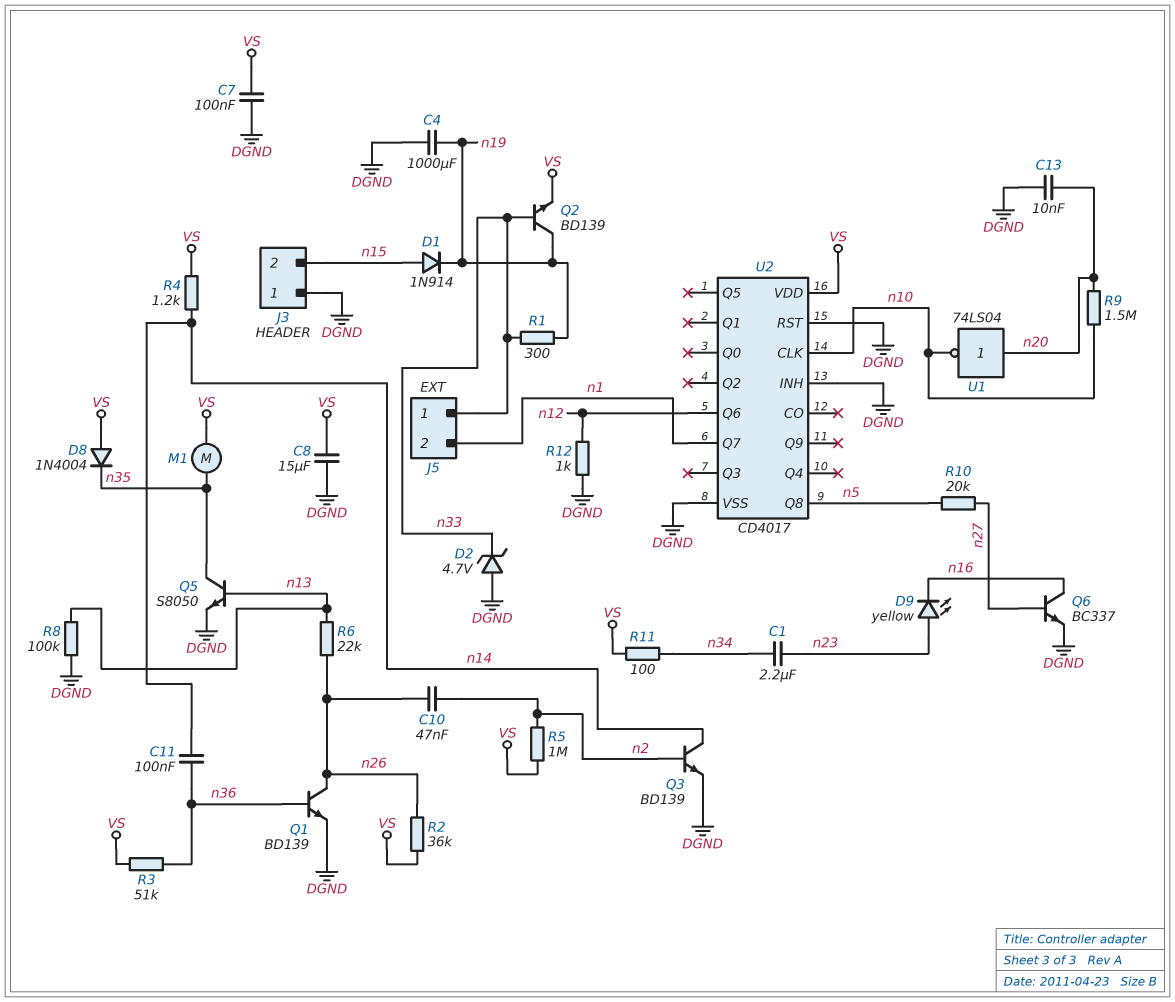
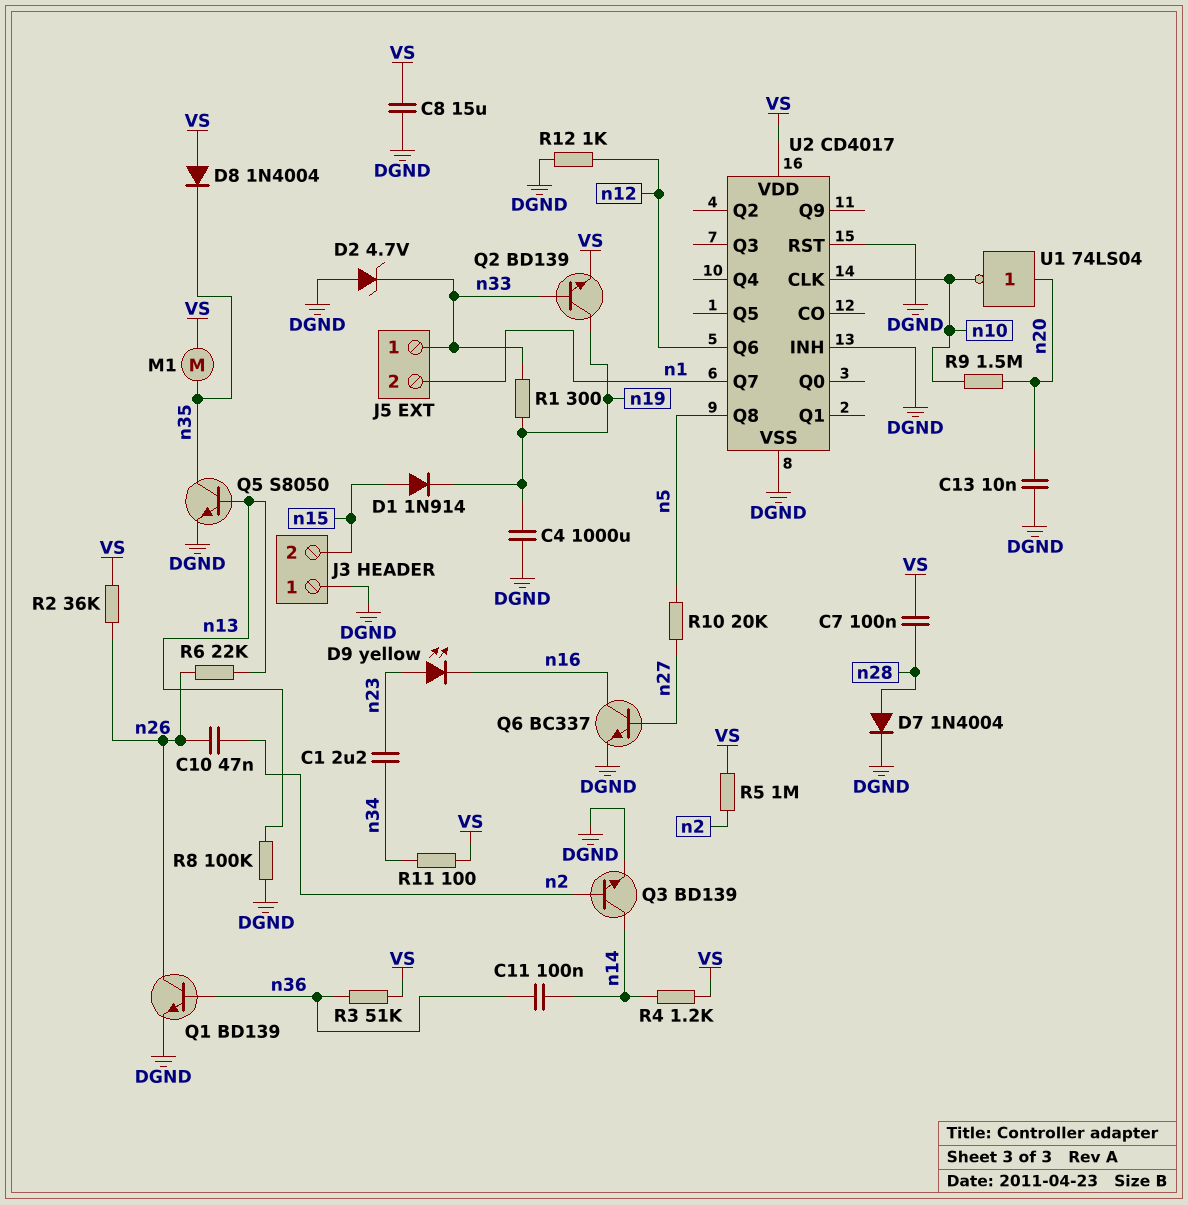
C7: 100nF (DGND, VS) -> 100nF (VS, n28)
D7: none -> diode 1N4004 (A n28, K DGND)

